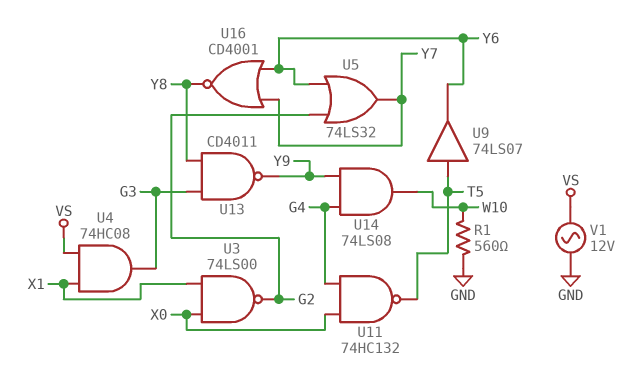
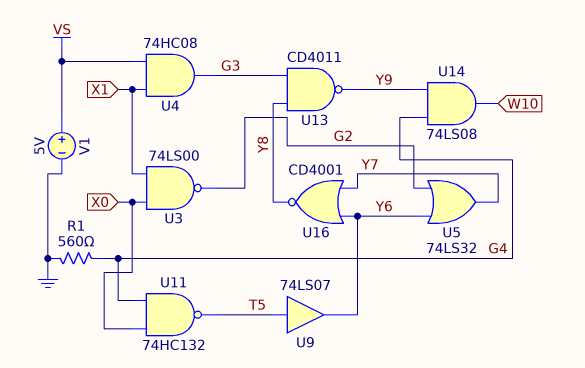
R1: 560 (GND, W10) -> 560 (G4, GND)
V1: AC 12V (GND, VS) -> 5V (plus VS, minus GND)

